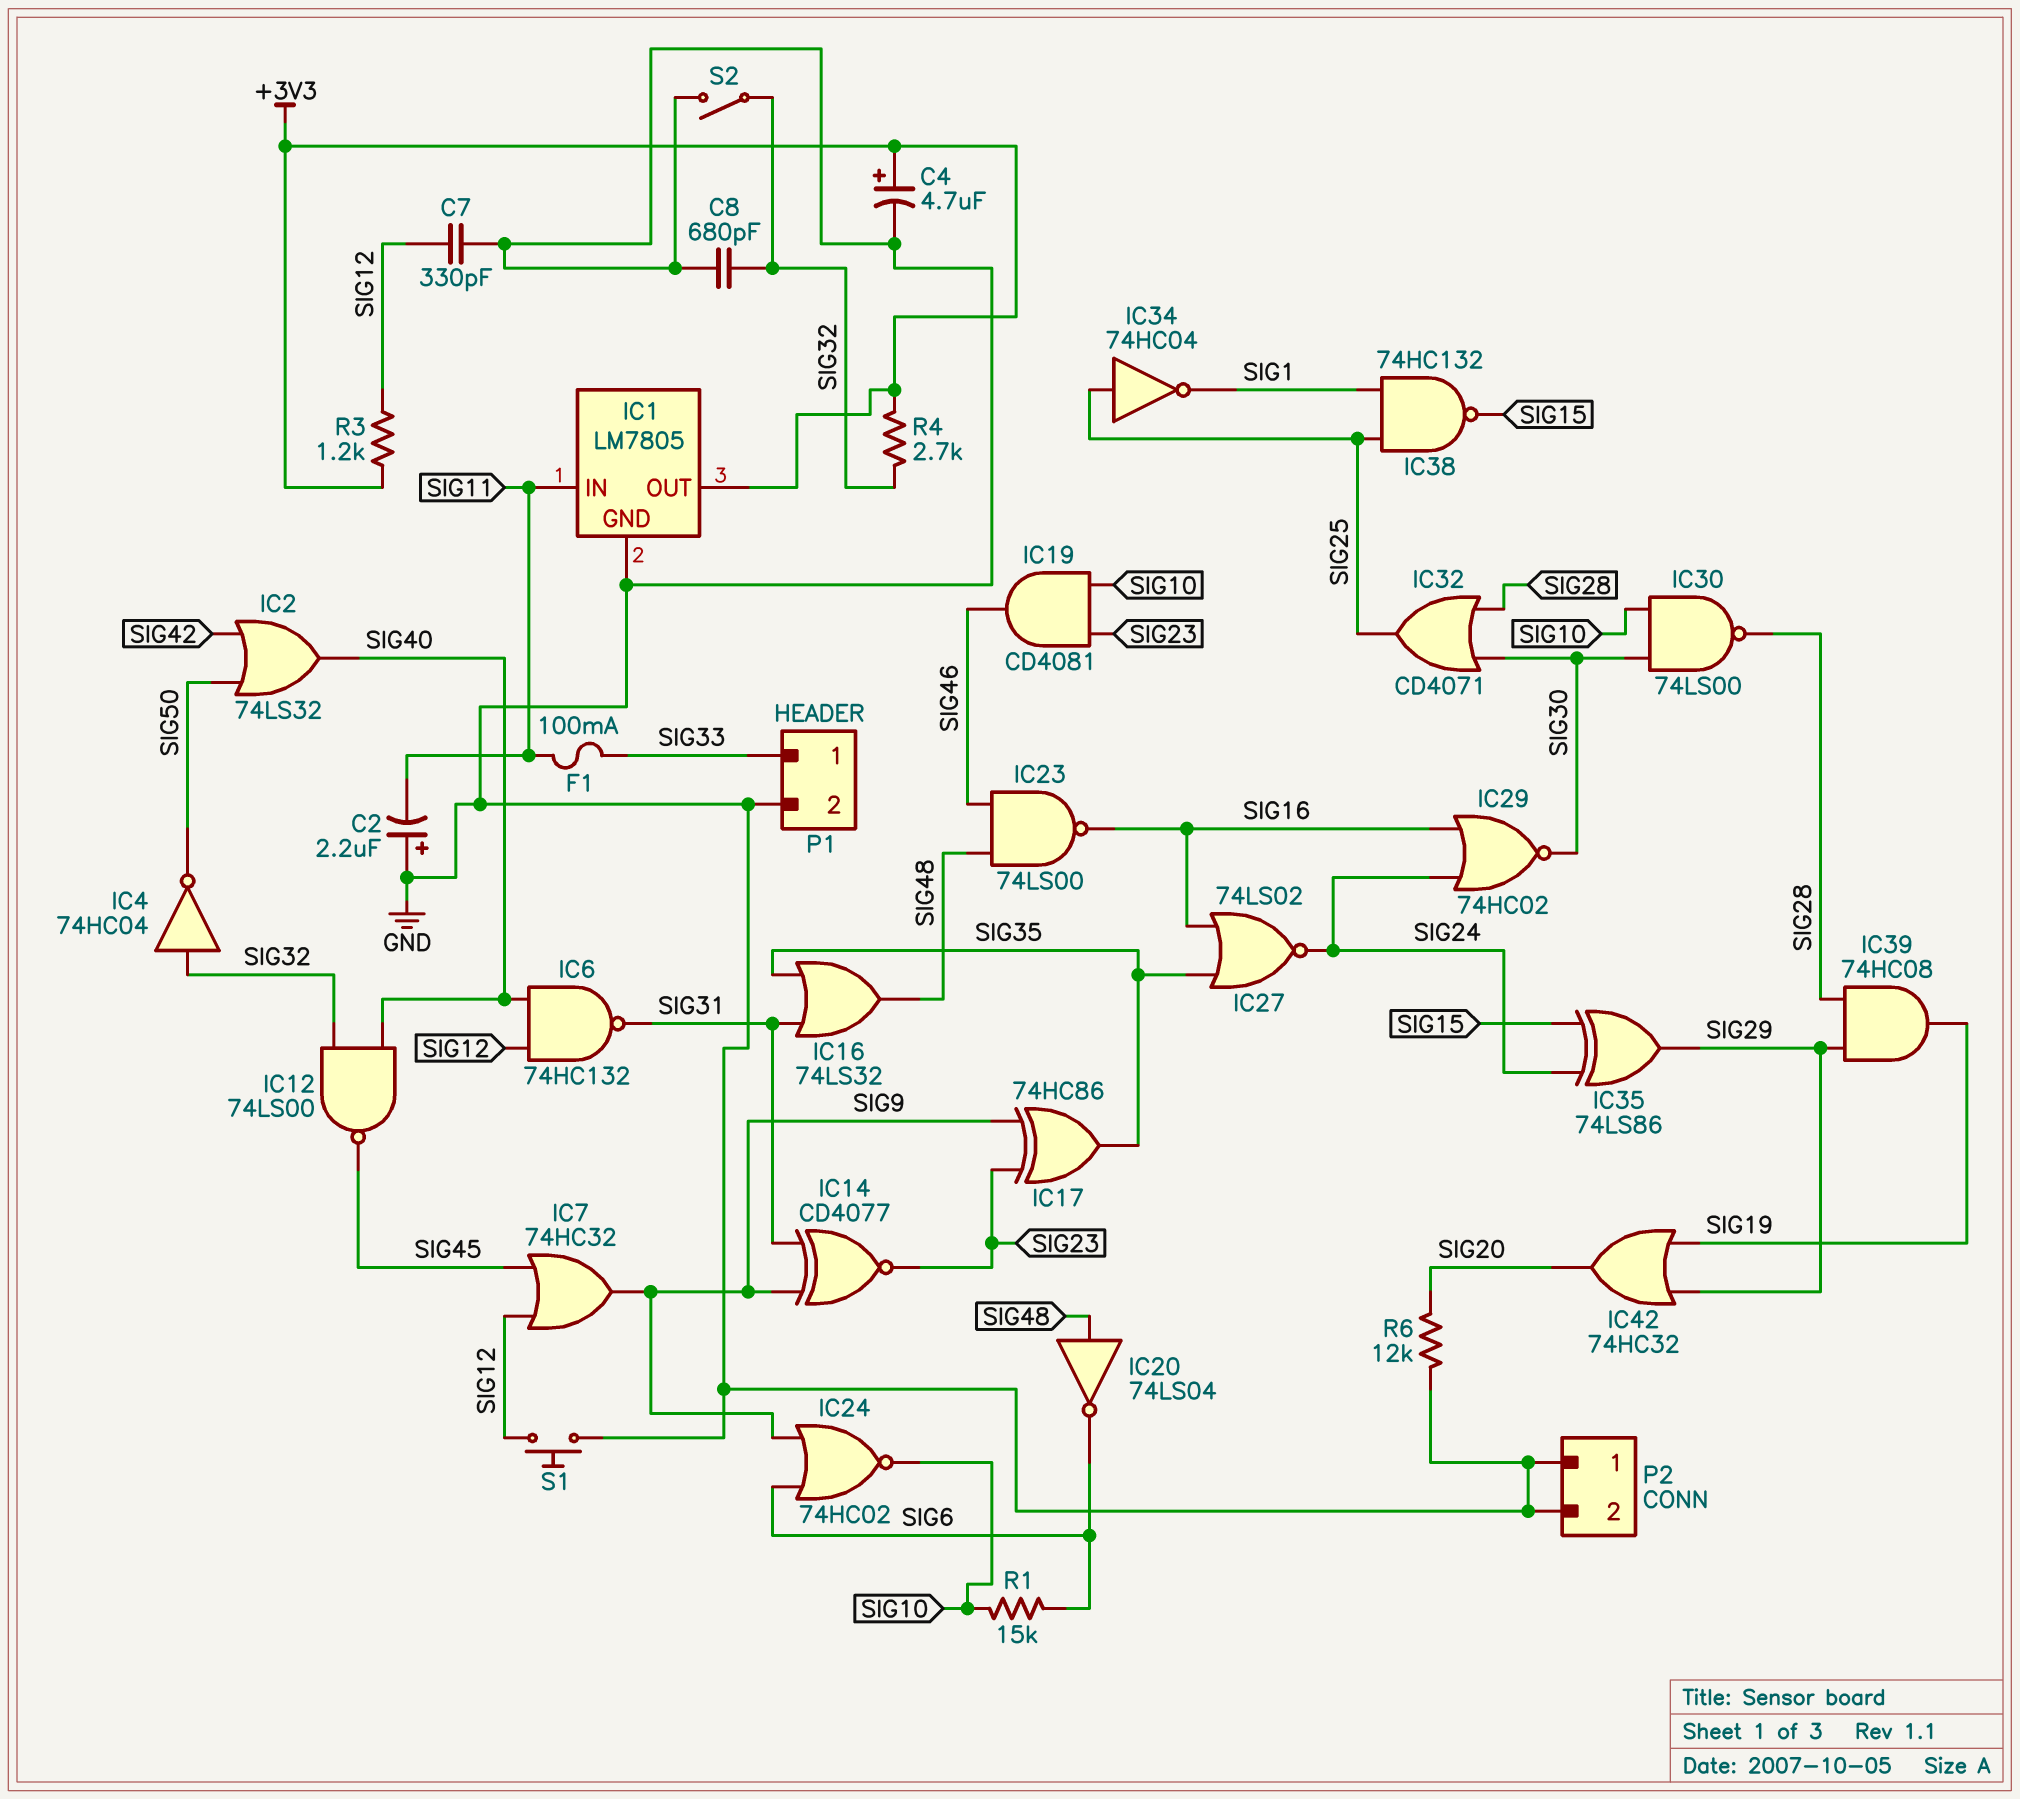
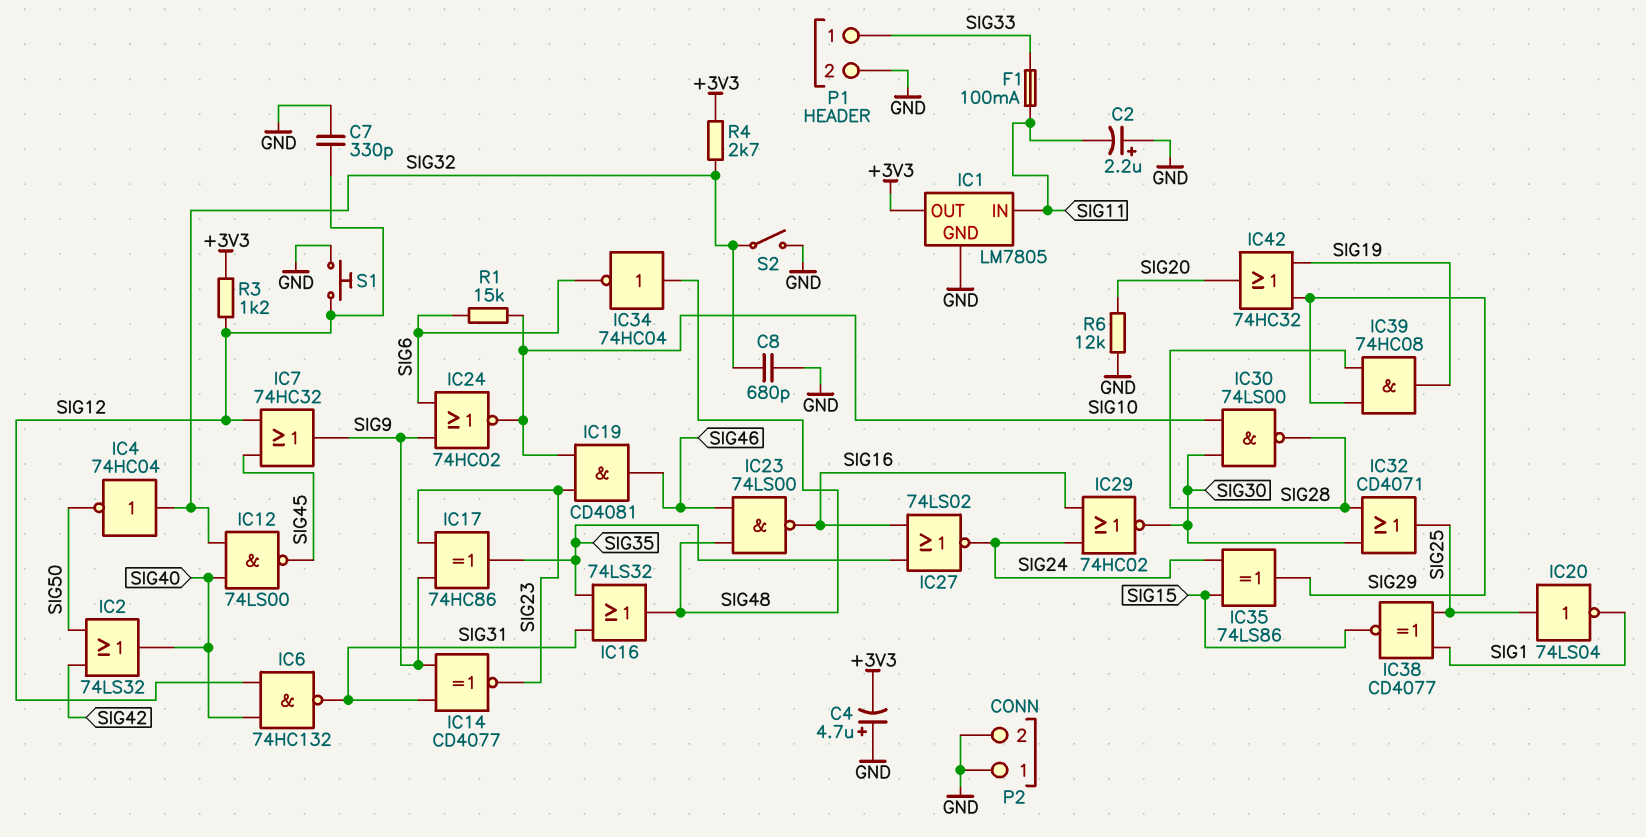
C4: 4.7uF (plus +3V3, minus GND) -> 4.7uF (plus GND, minus +3V3)
IC20: NOT 74LS04 (in SIG48, out SIG6) -> NOT 74LS04 (in SIG25, out SIG1)
IC34: NOT 74HC04 (in SIG25, out SIG1) -> NOT 74HC04 (in SIG48, out SIG6)
IC38: NAND 74HC132 (in SIG1, in SIG25, out SIG15) -> XNOR CD4077 (in SIG1, in SIG25, out SIG15)

